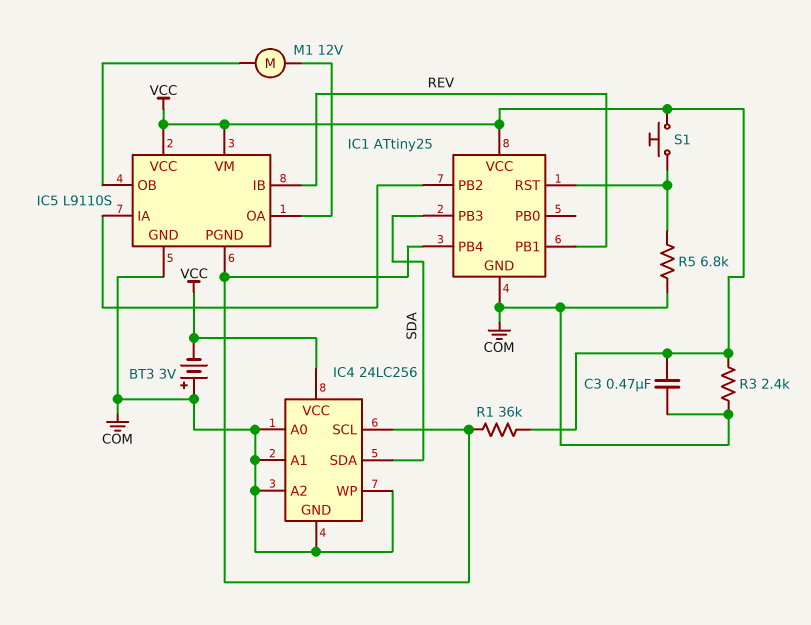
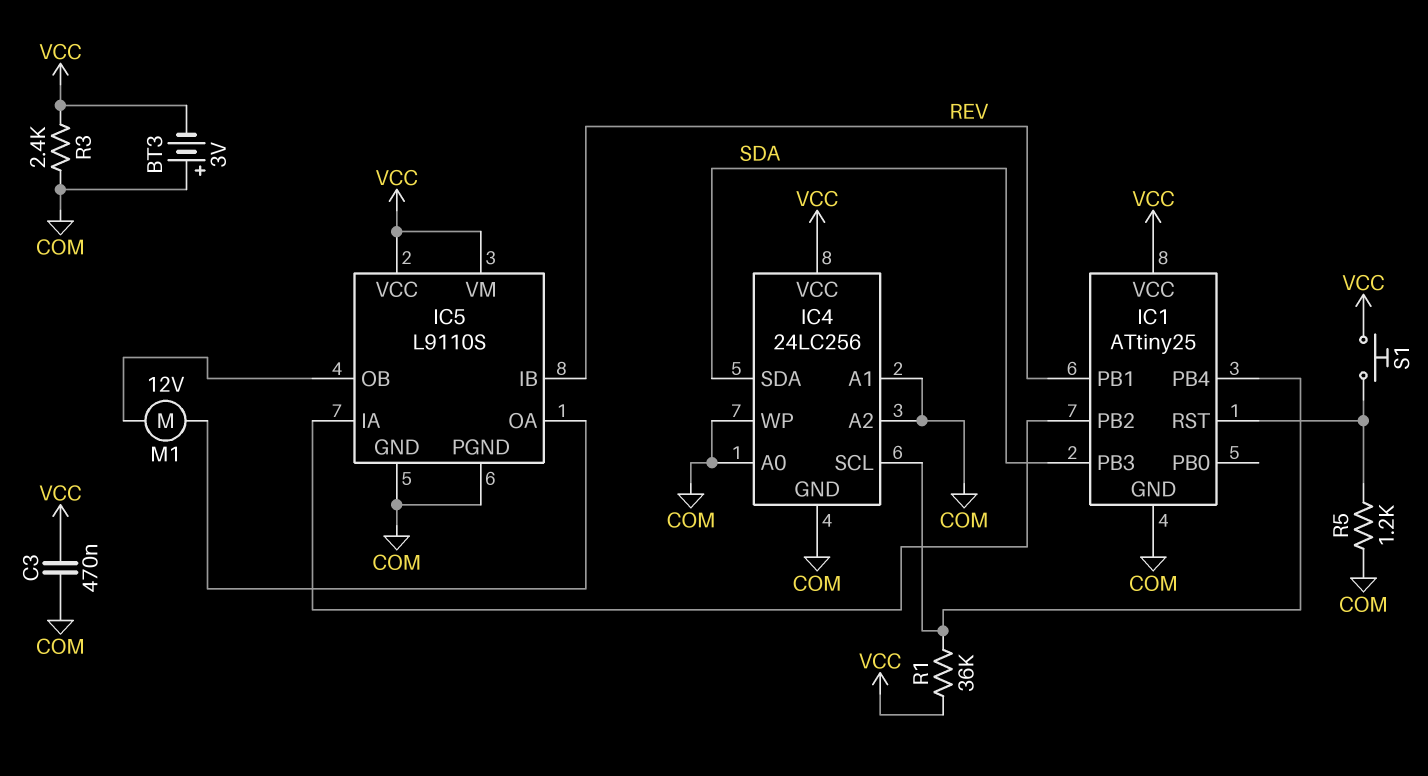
IC5 pin PGND: IC1/PB4 -> COM
R5: 6.8k (COM, IC1/RST) -> 1.2k (COM, IC1/RST)

